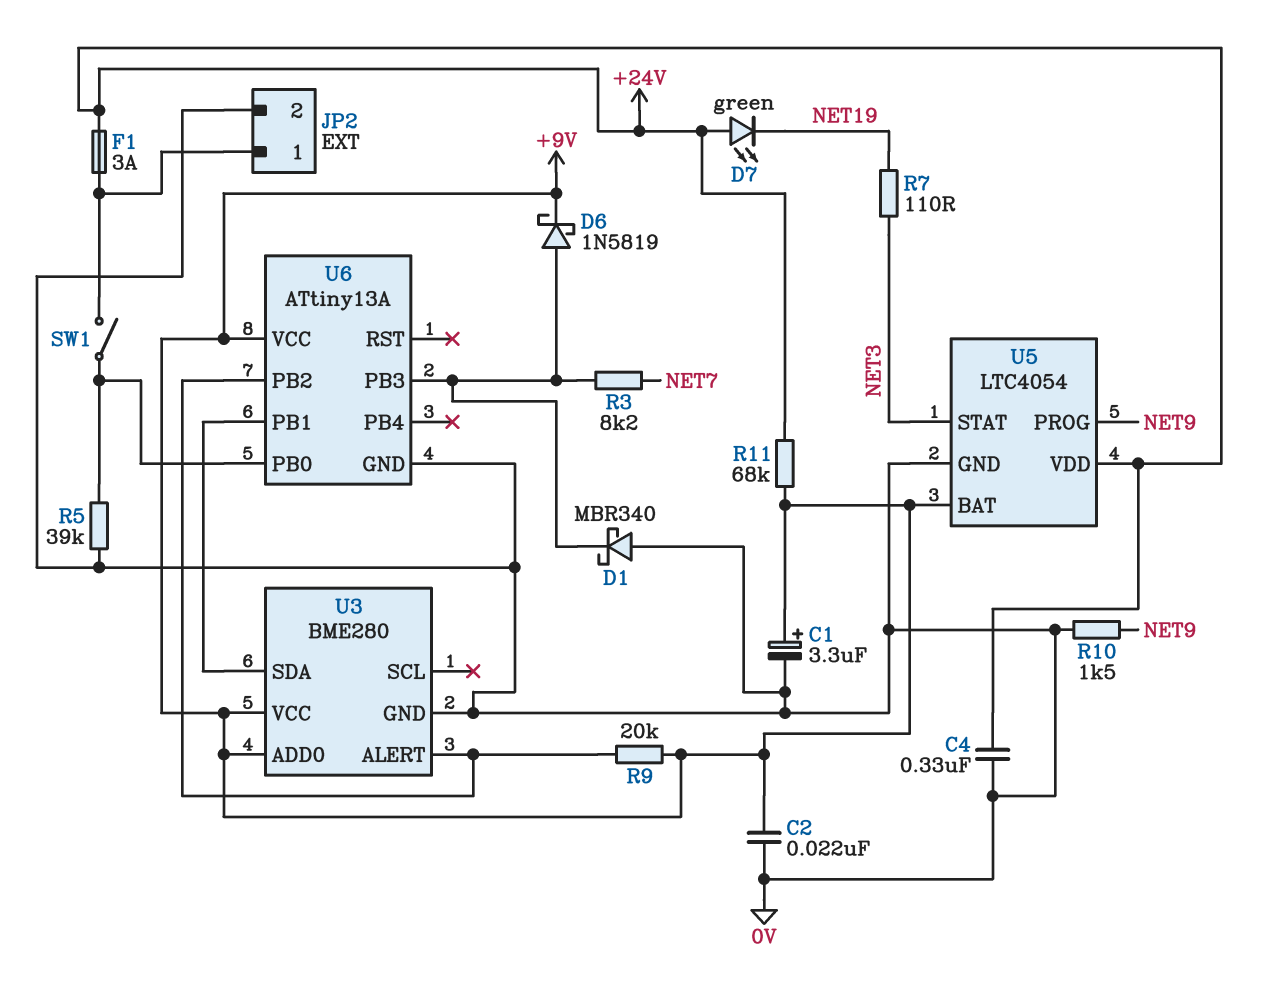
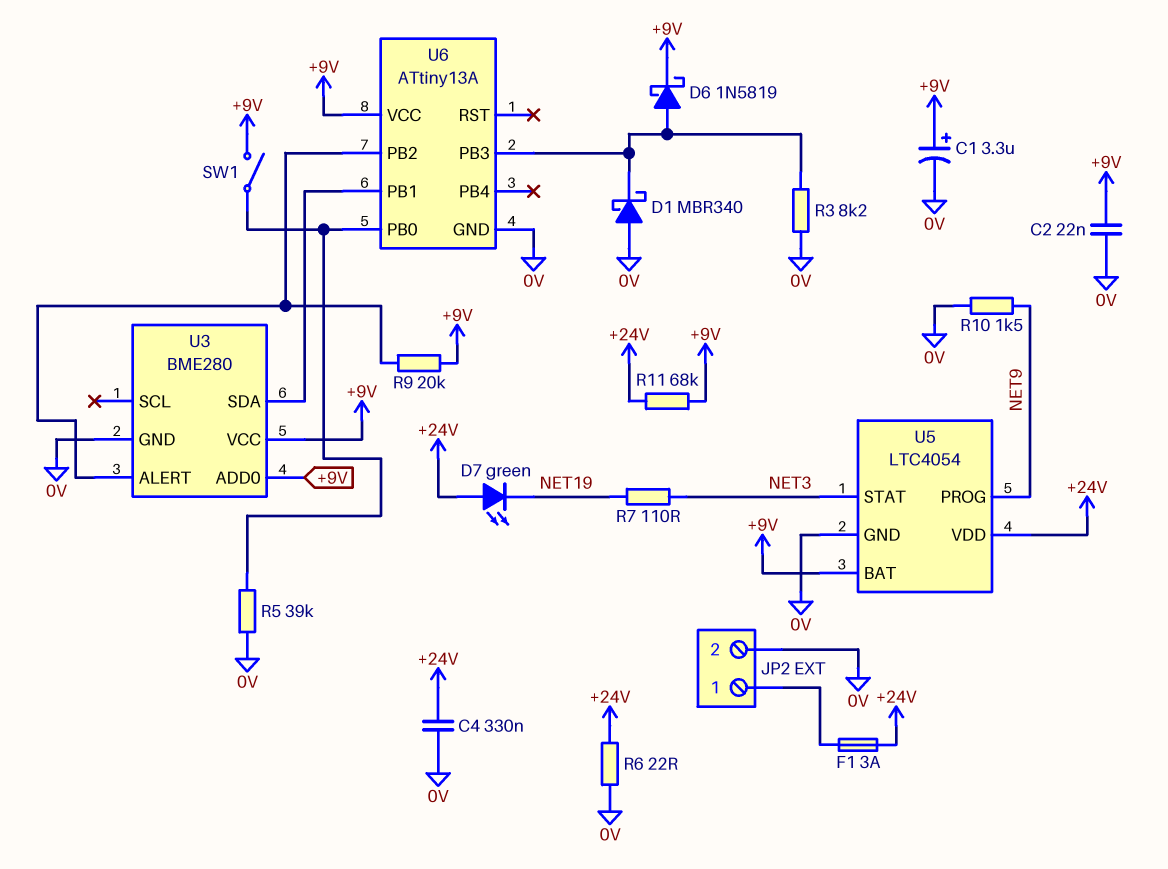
R3: 8.2k (NET7, U6/PB3) -> 8.2k (0V, U6/PB3)
R6: none -> 22 (+24V, 0V)
SW1: switch (JP2/1, U6/PB0) -> switch (+9V, U6/PB0)

